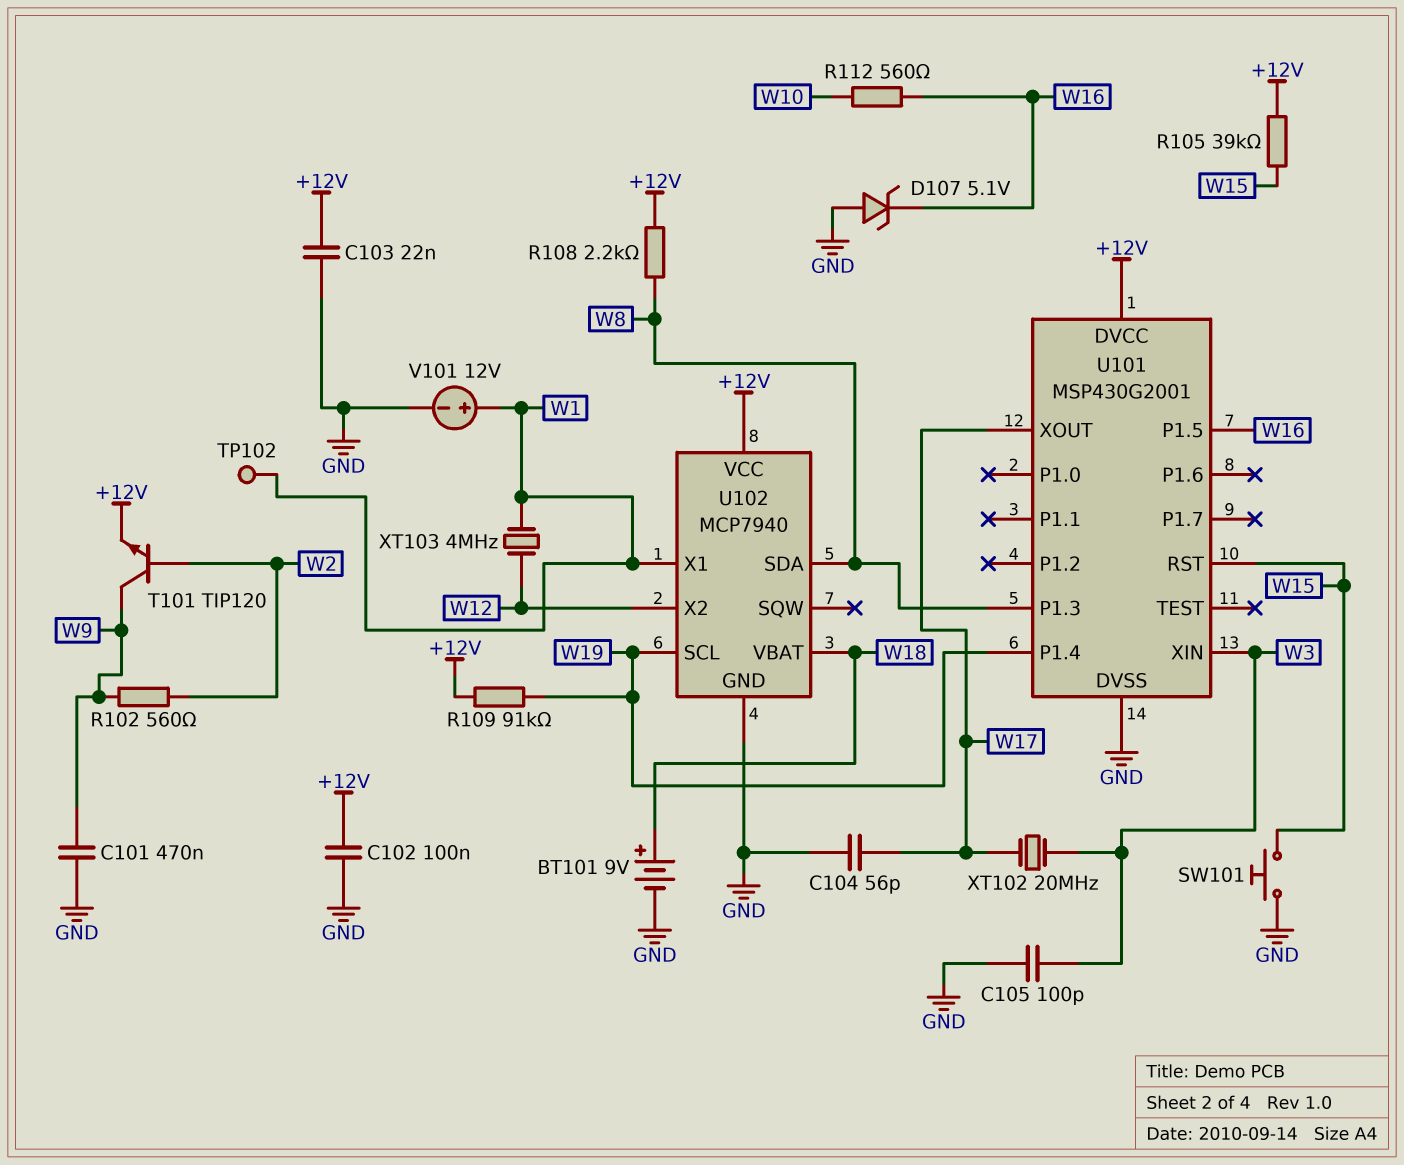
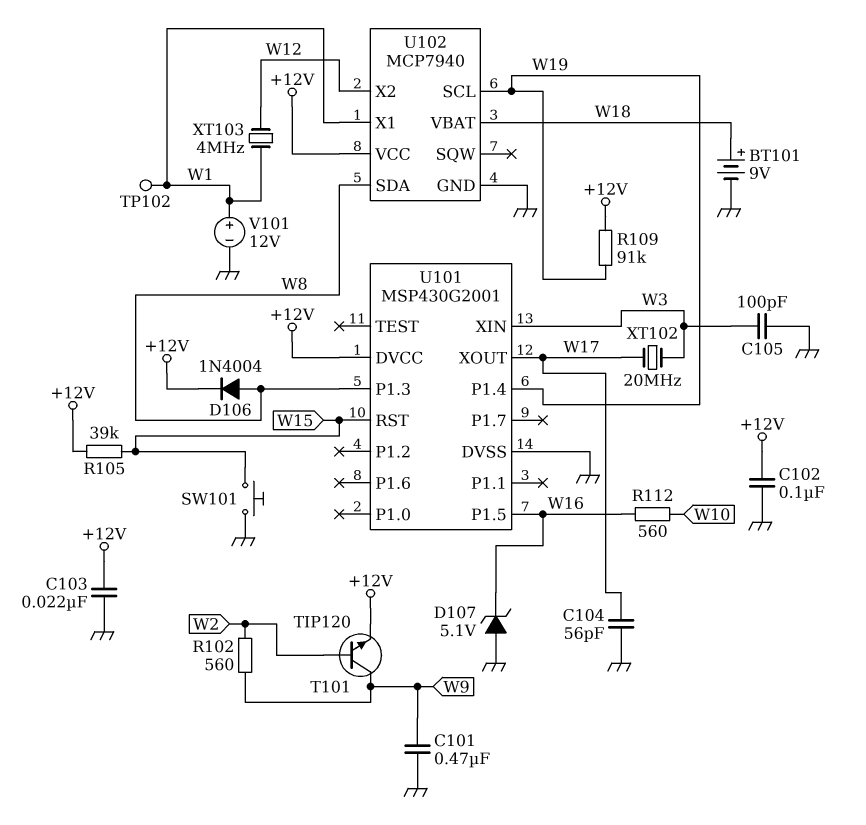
D106: none -> diode 1N4004 (A W8, K +12V)
R108: 2.2k (+12V, W8) -> none

